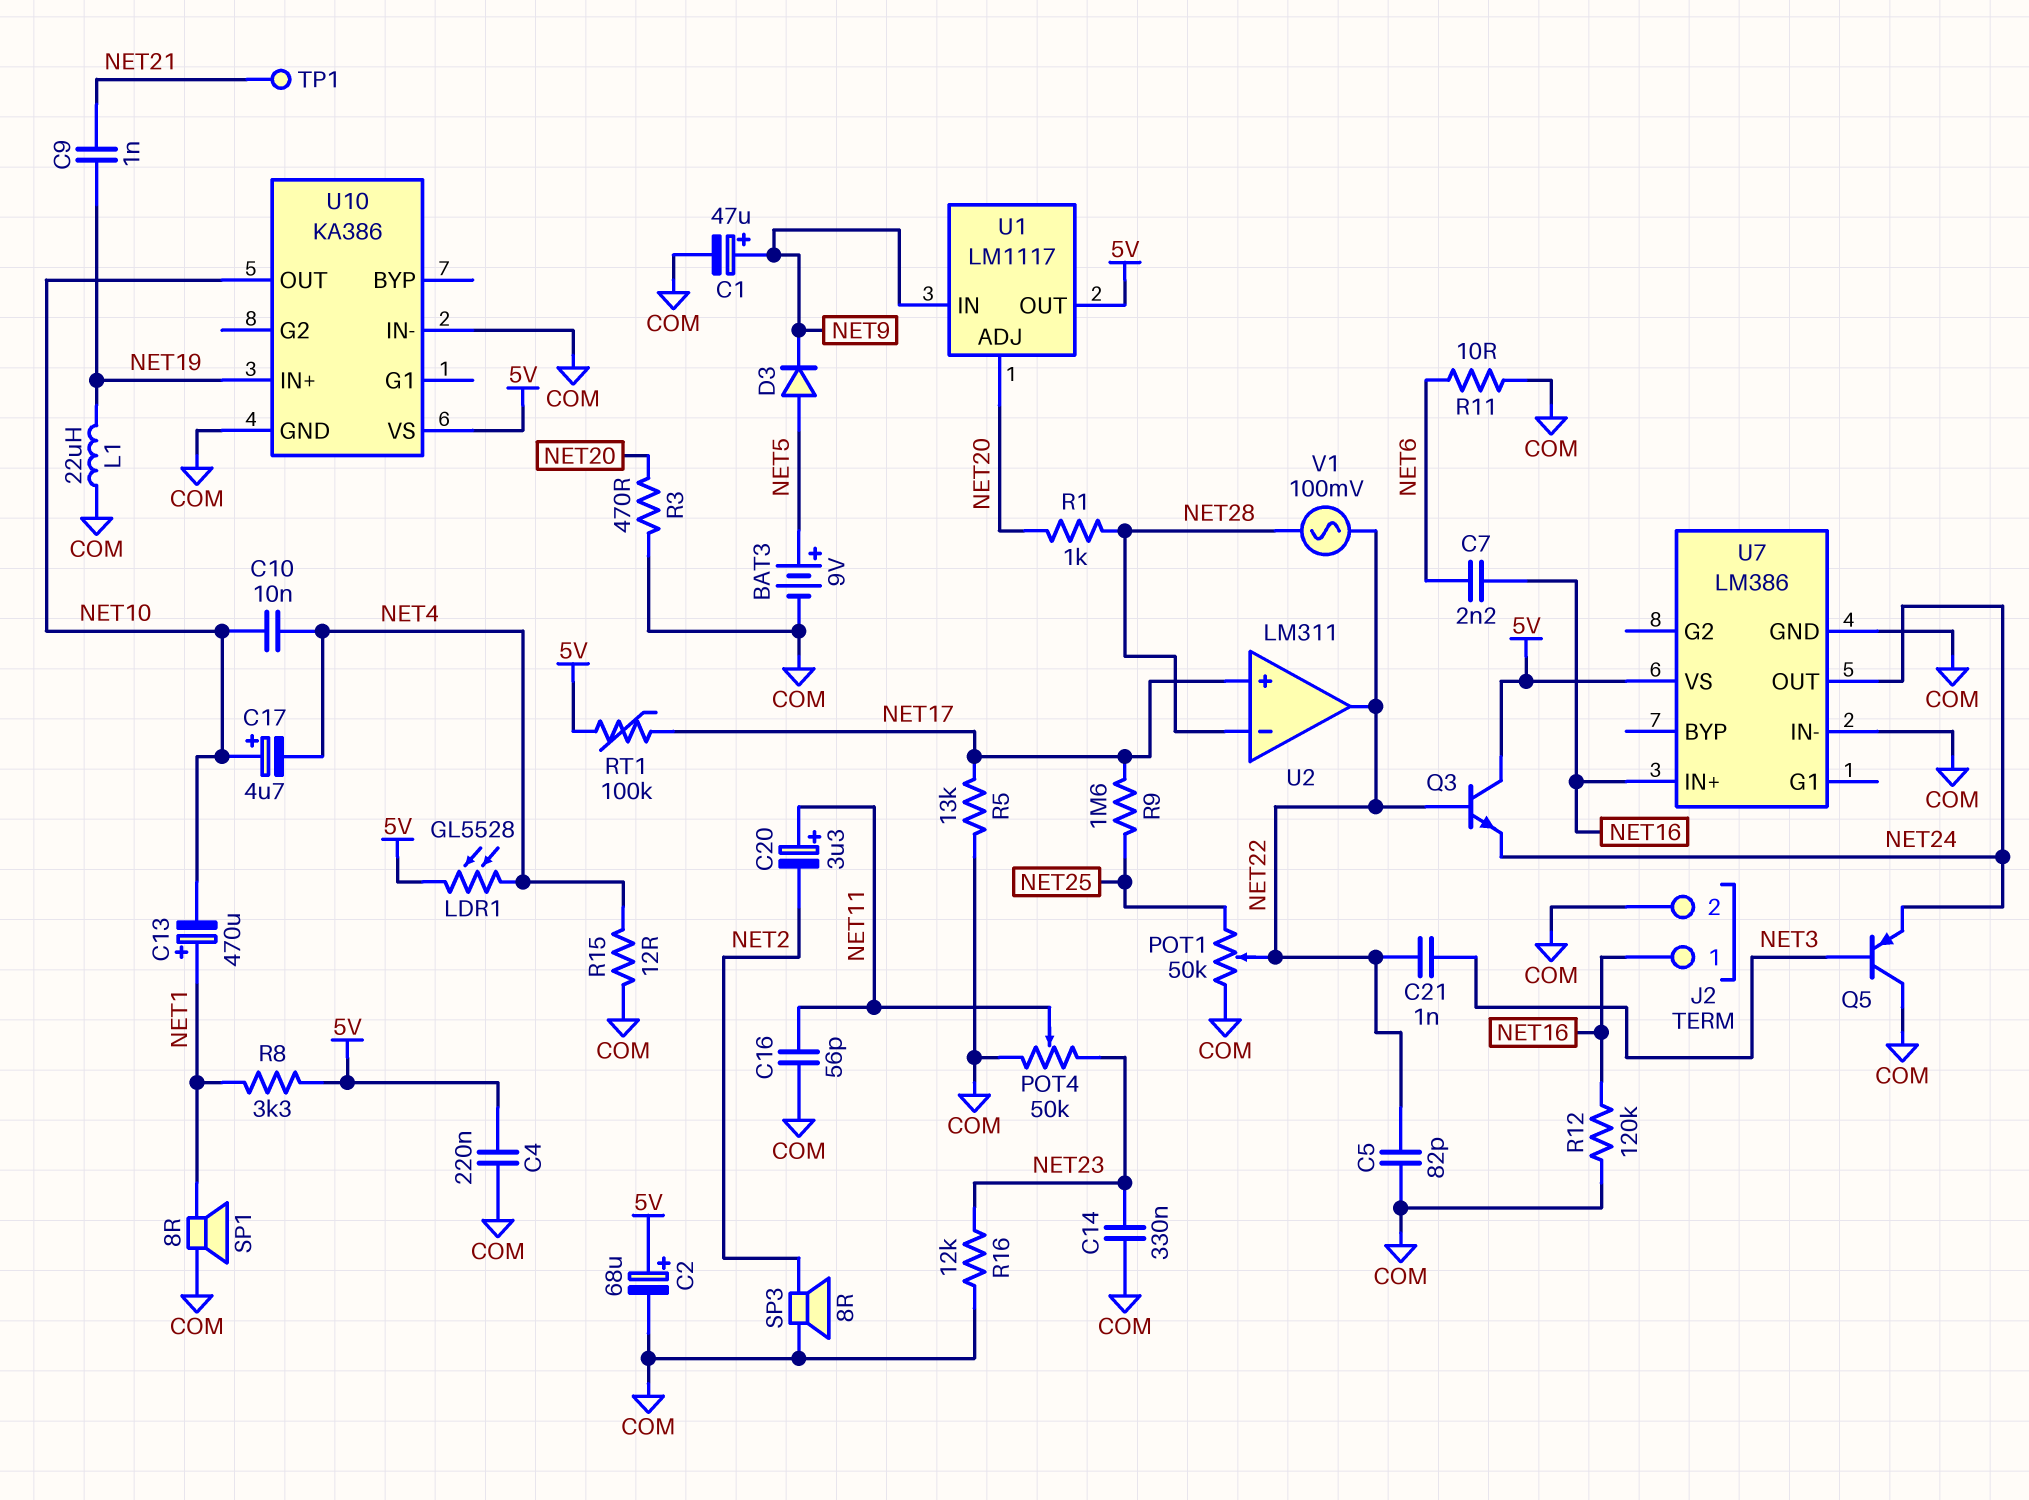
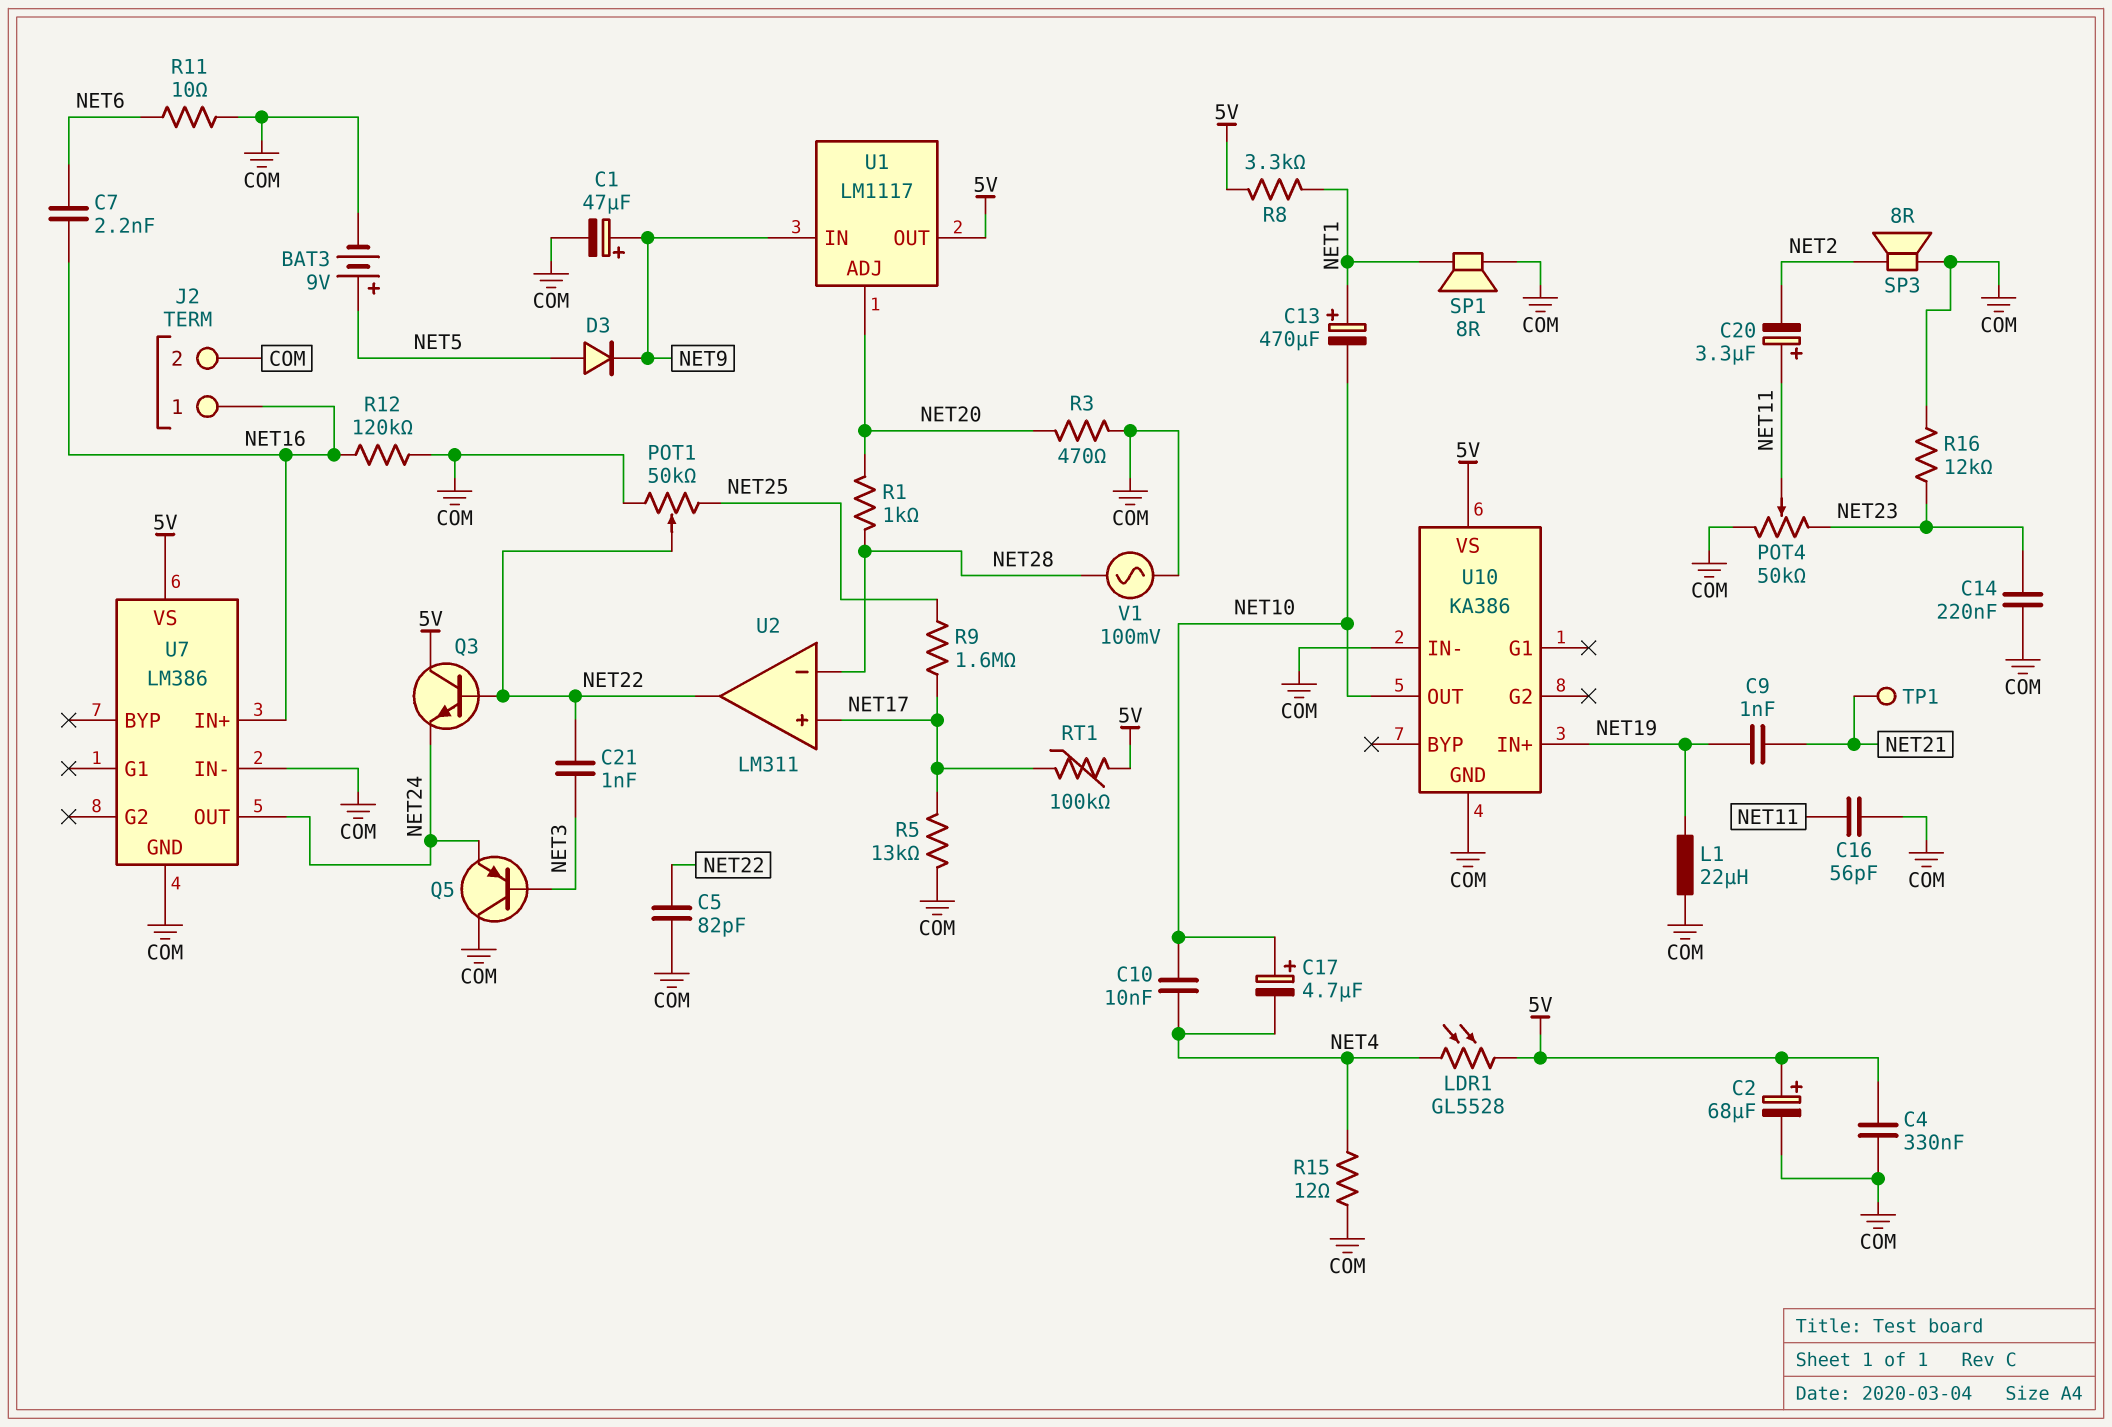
C4: 220nF (5V, COM) -> 330nF (5V, COM)
C14: 330nF (COM, NET23) -> 220nF (COM, NET23)
V1: AC 100mV (NET22, NET28) -> AC 100mV (COM, NET28)

